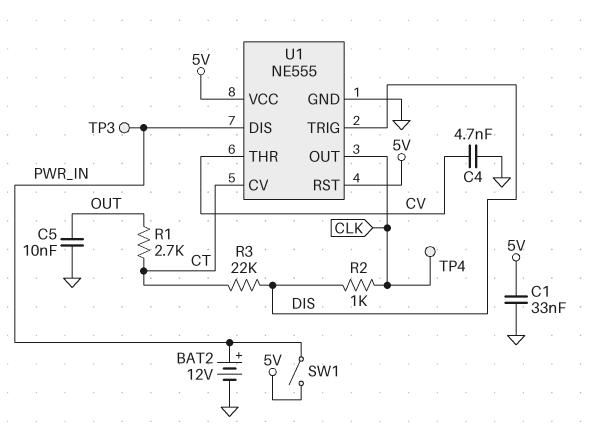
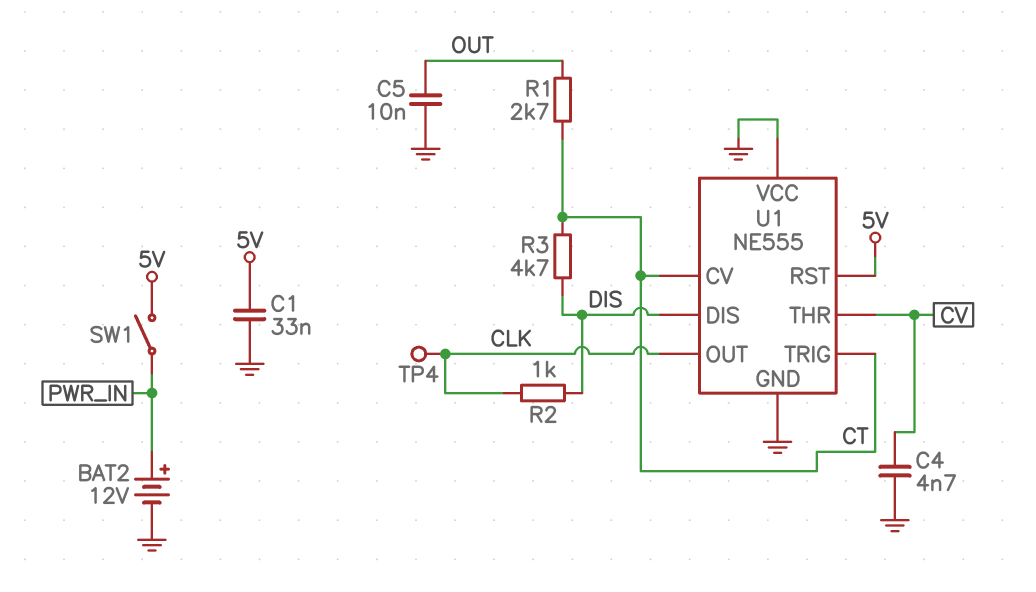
R3: 22k (CT, DIS) -> 4.7k (CT, DIS)
TP3: test point (PWR_IN) -> none
U1 pin DIS: PWR_IN -> DIS
U1 pin TRIG: DIS -> CT
U1 pin VCC: 5V -> GND

